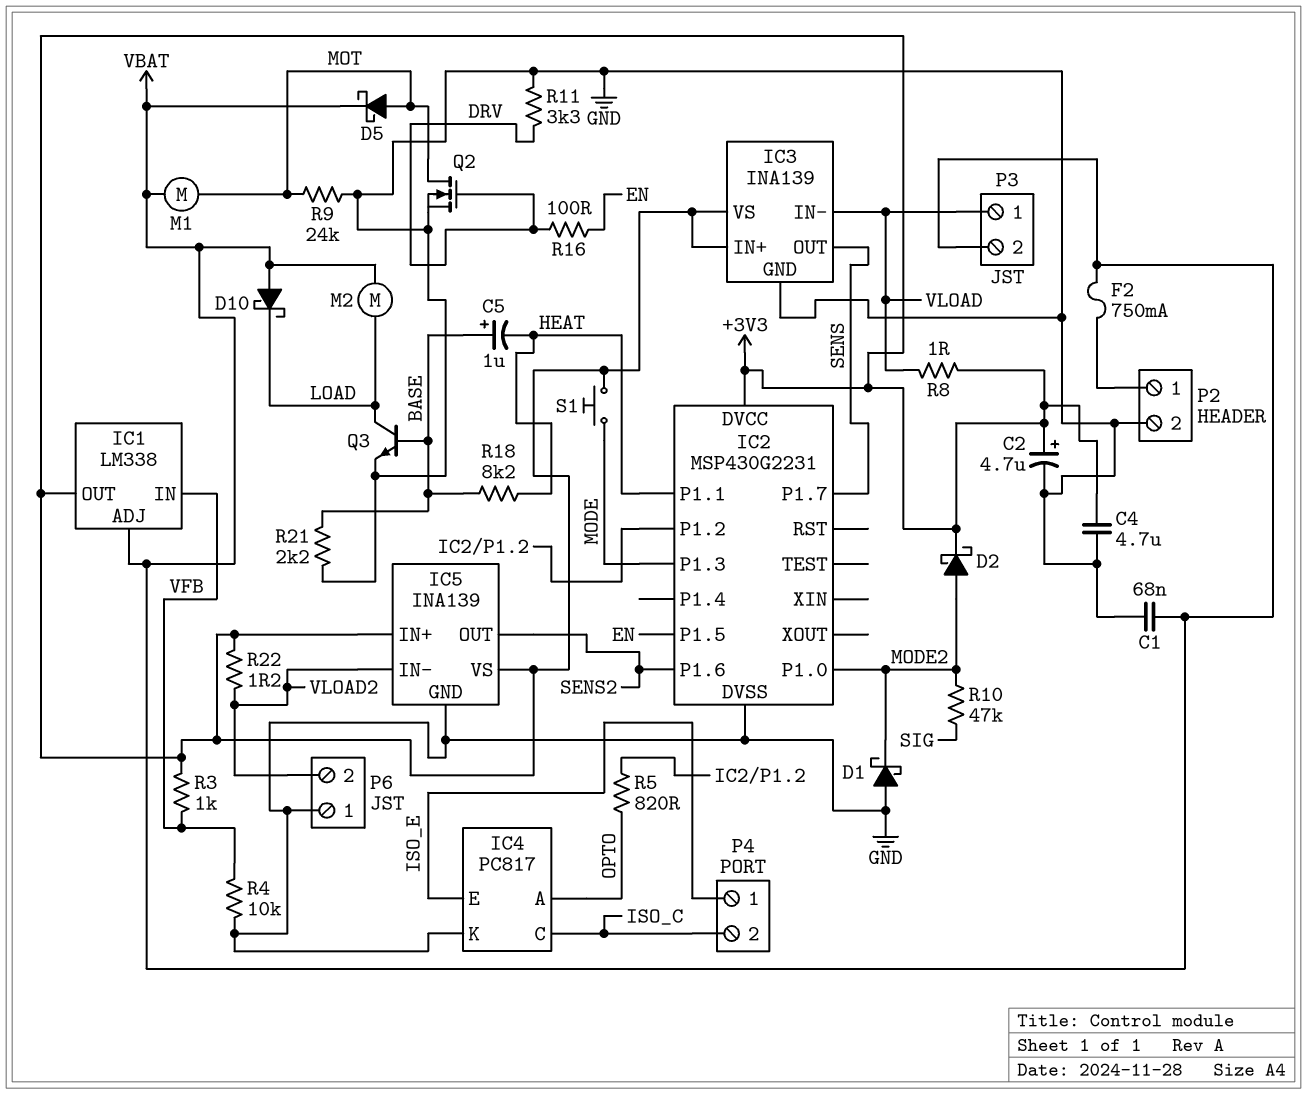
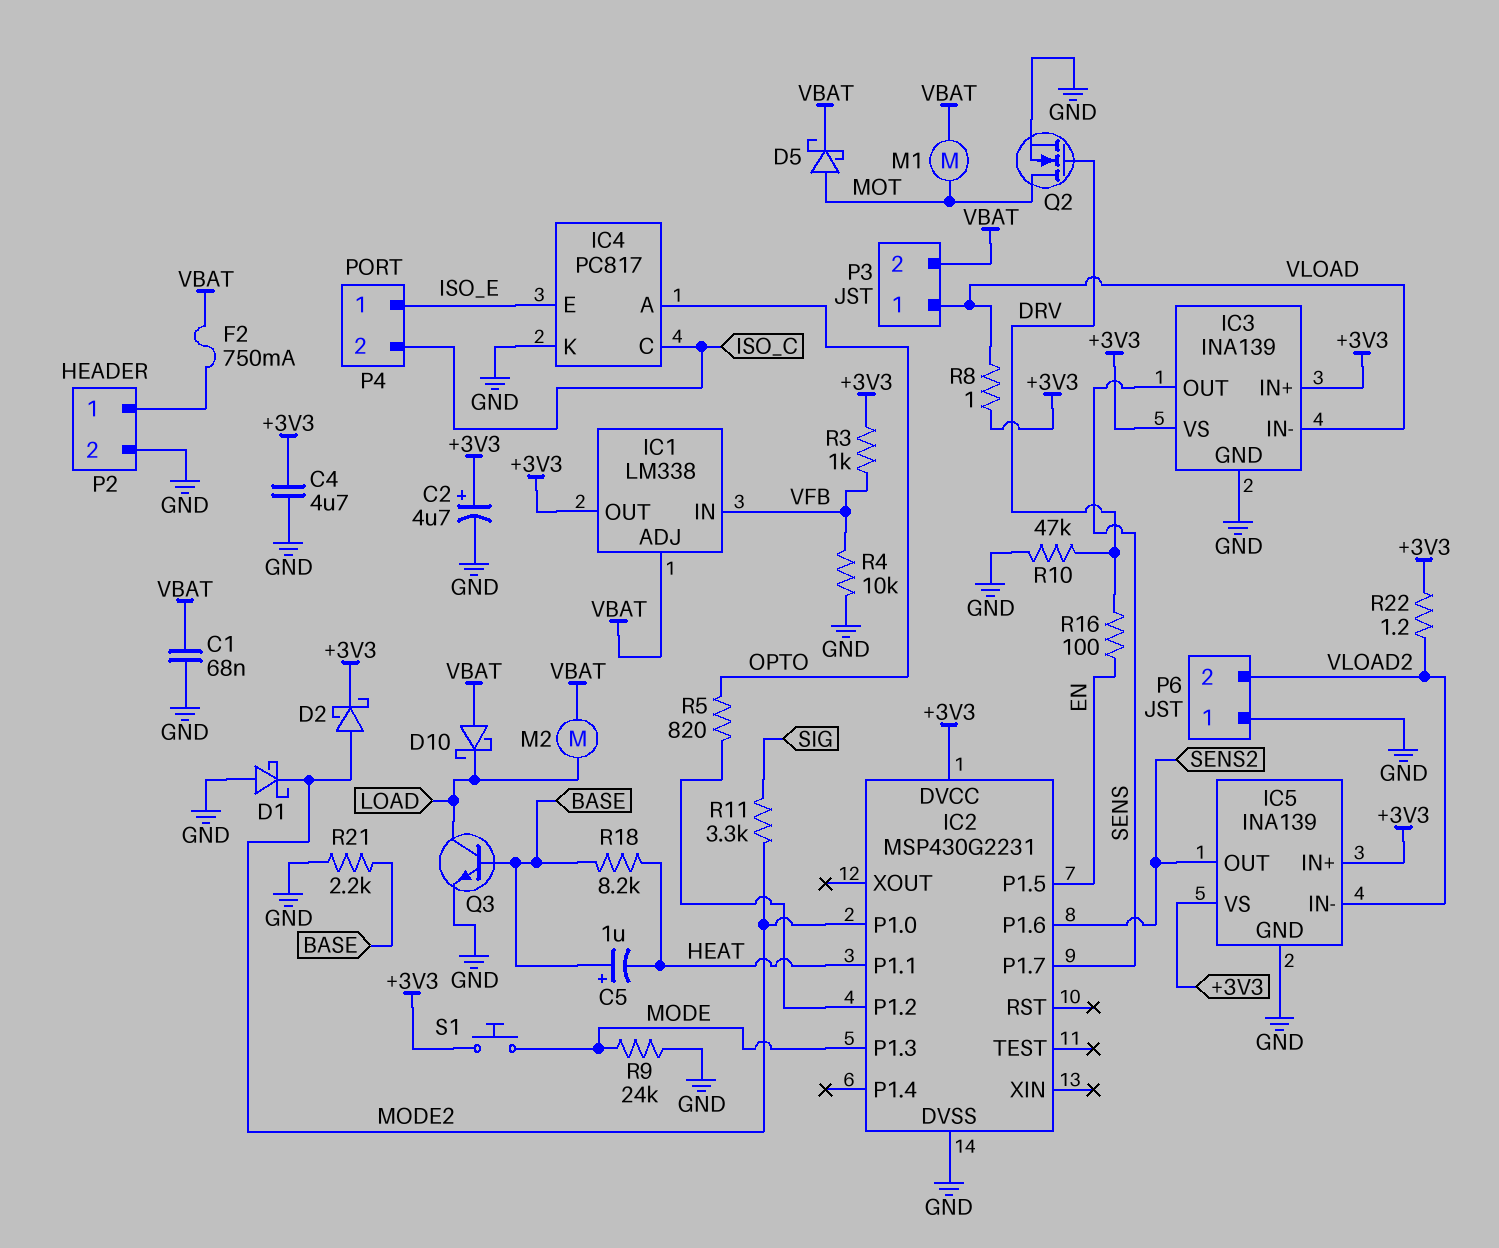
R9: 24k (GND, MOT) -> 24k (GND, MODE)
R10: 47k (MODE2, SIG) -> 47k (DRV, GND)
R11: 3.3k (DRV, GND) -> 3.3k (MODE2, SIG)

